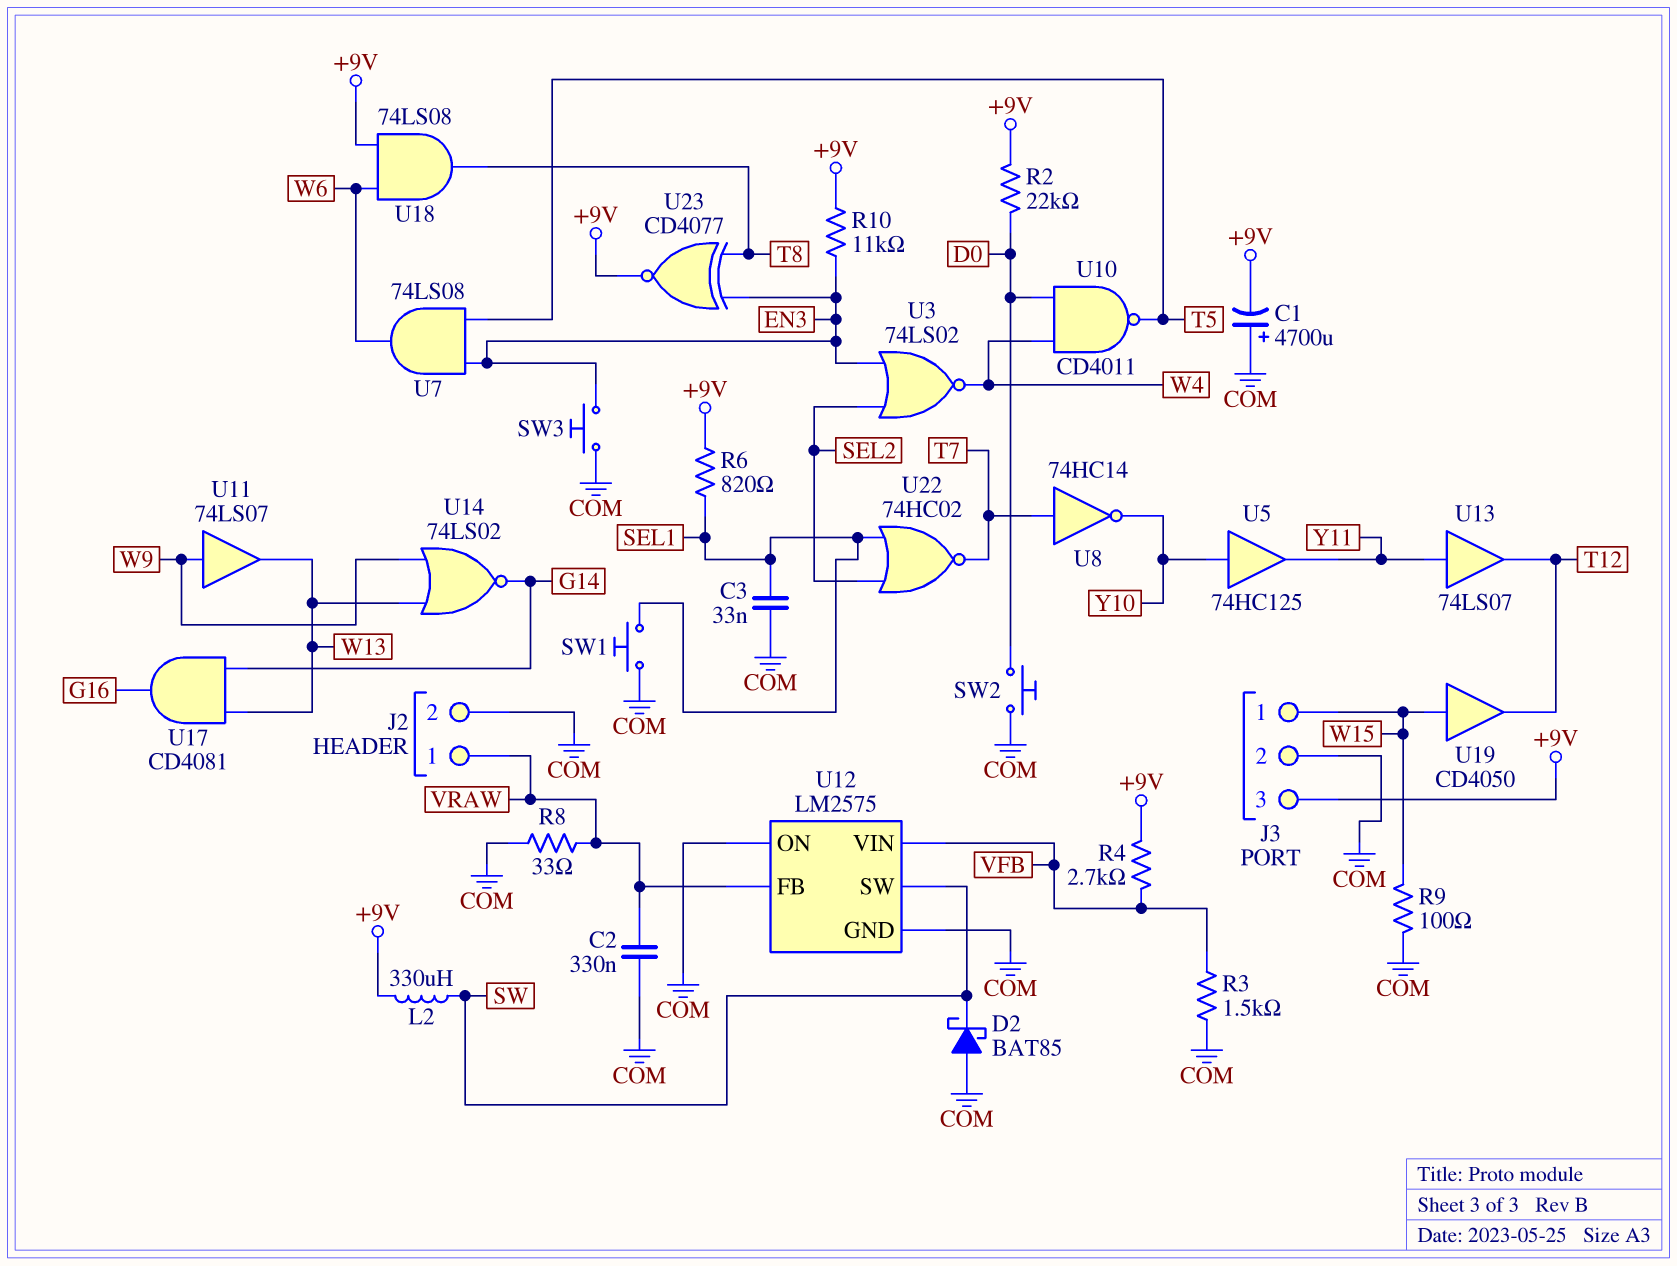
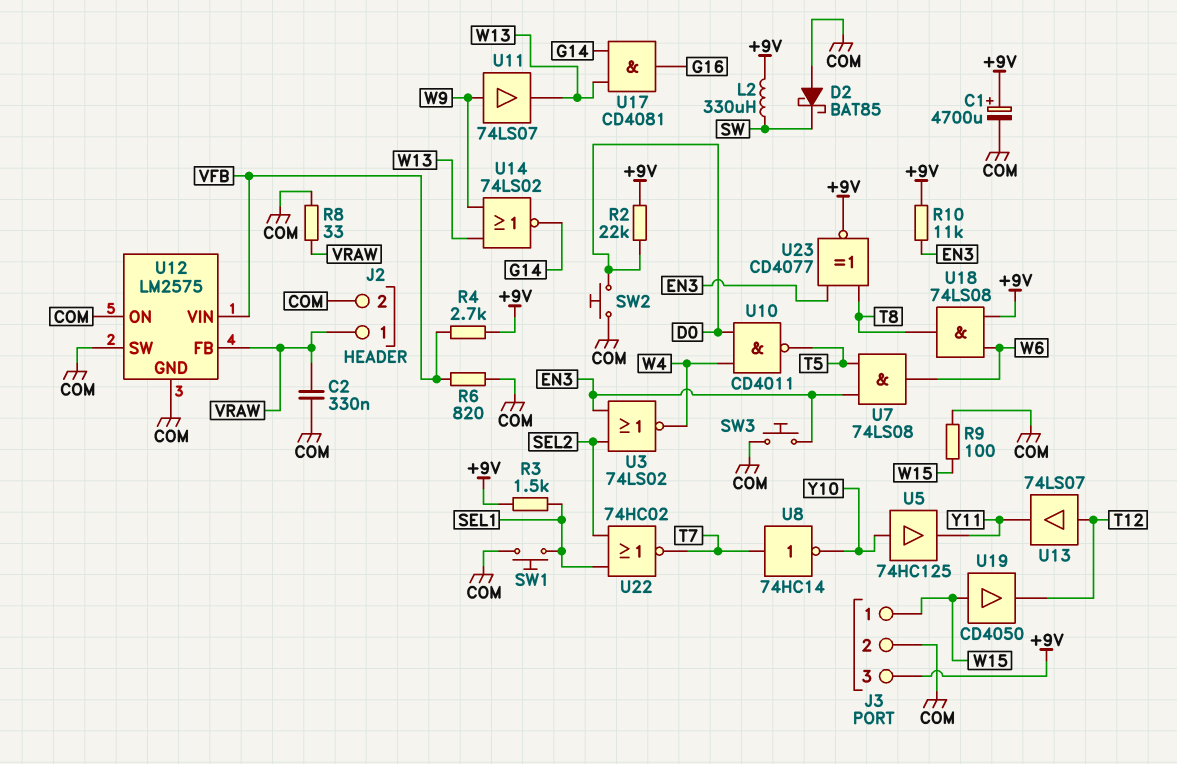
C1: 4700uF (plus COM, minus +9V) -> 4700uF (plus +9V, minus COM)
C3: 33nF (COM, SEL1) -> none
R3: 1.5k (COM, VFB) -> 1.5k (+9V, SEL1)
R6: 820 (+9V, SEL1) -> 820 (COM, VFB)
U12 pin SW: SW -> COM
U13: buffer 74LS07 (in Y11, out T12) -> buffer 74LS07 (in T12, out Y11)

